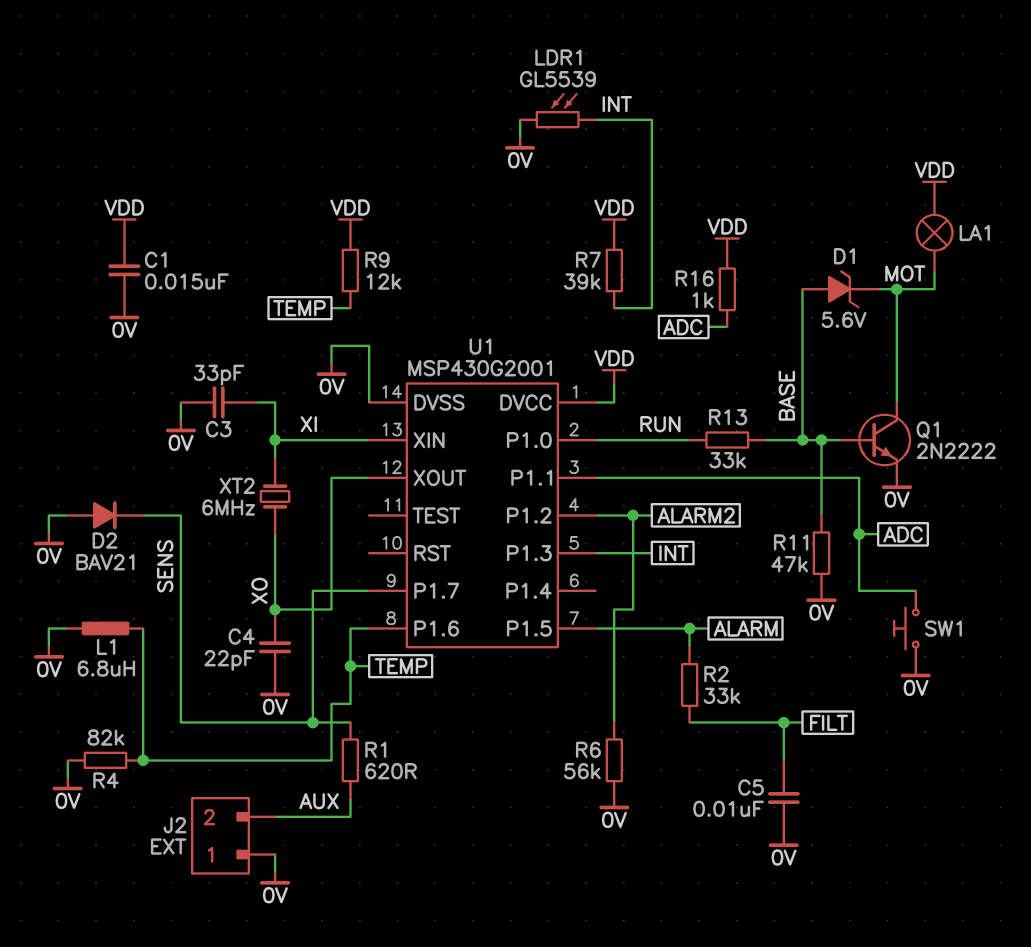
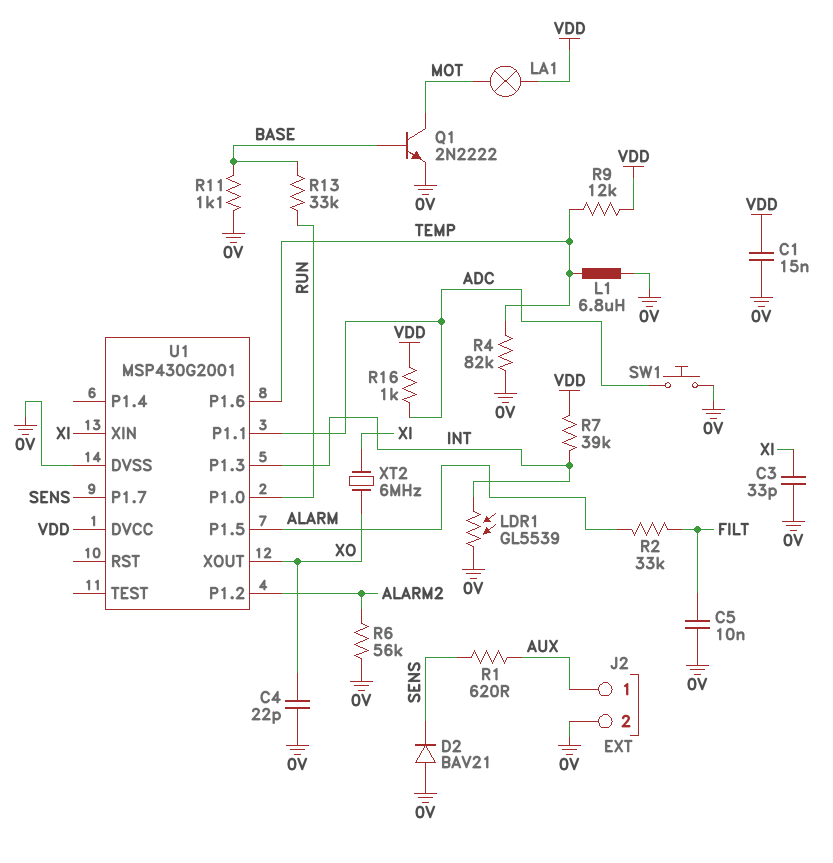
D1: zener 5.6V (A BASE, K MOT) -> none
J2 pin 1: 0V -> AUX
J2 pin 2: AUX -> 0V
R11: 47k (0V, BASE) -> 1.1k (0V, BASE)

